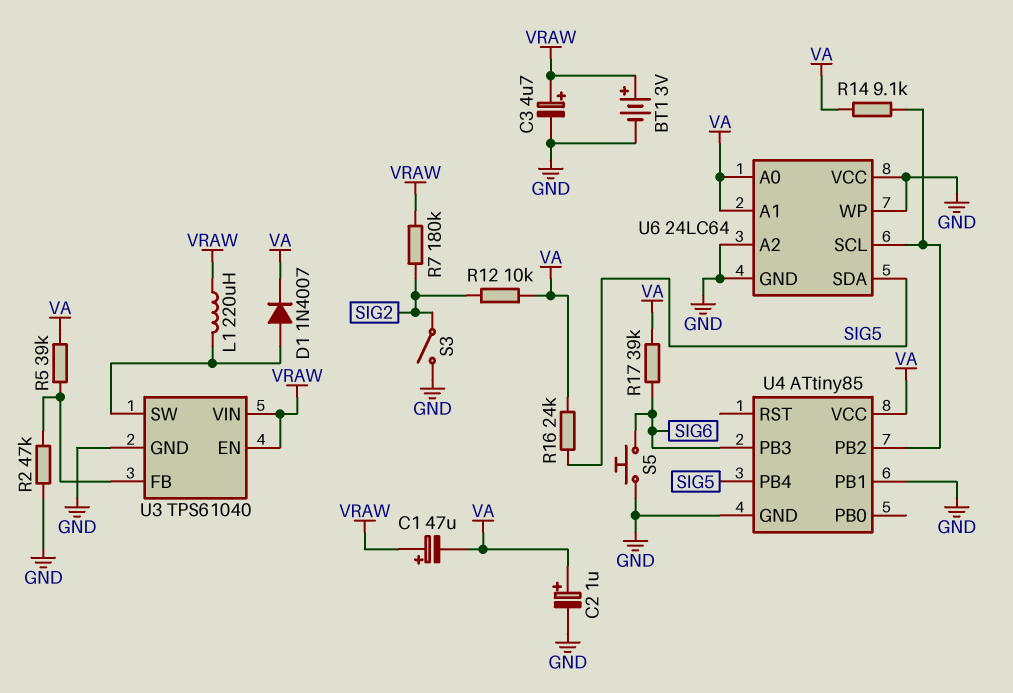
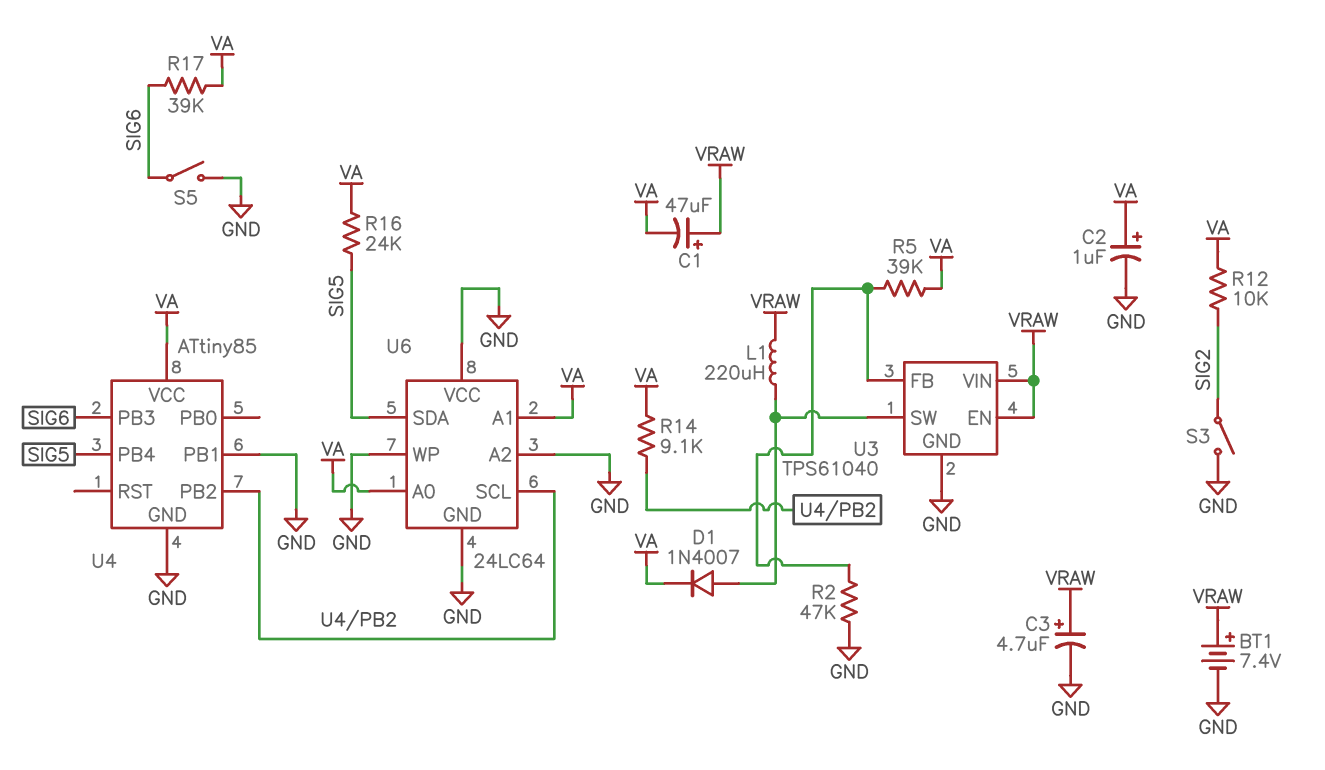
BT1: 3V (plus VRAW, minus GND) -> 7.4V (plus VRAW, minus GND)
R7: 180k (SIG2, VRAW) -> none
S5: button (GND, SIG6) -> switch (GND, SIG6)

